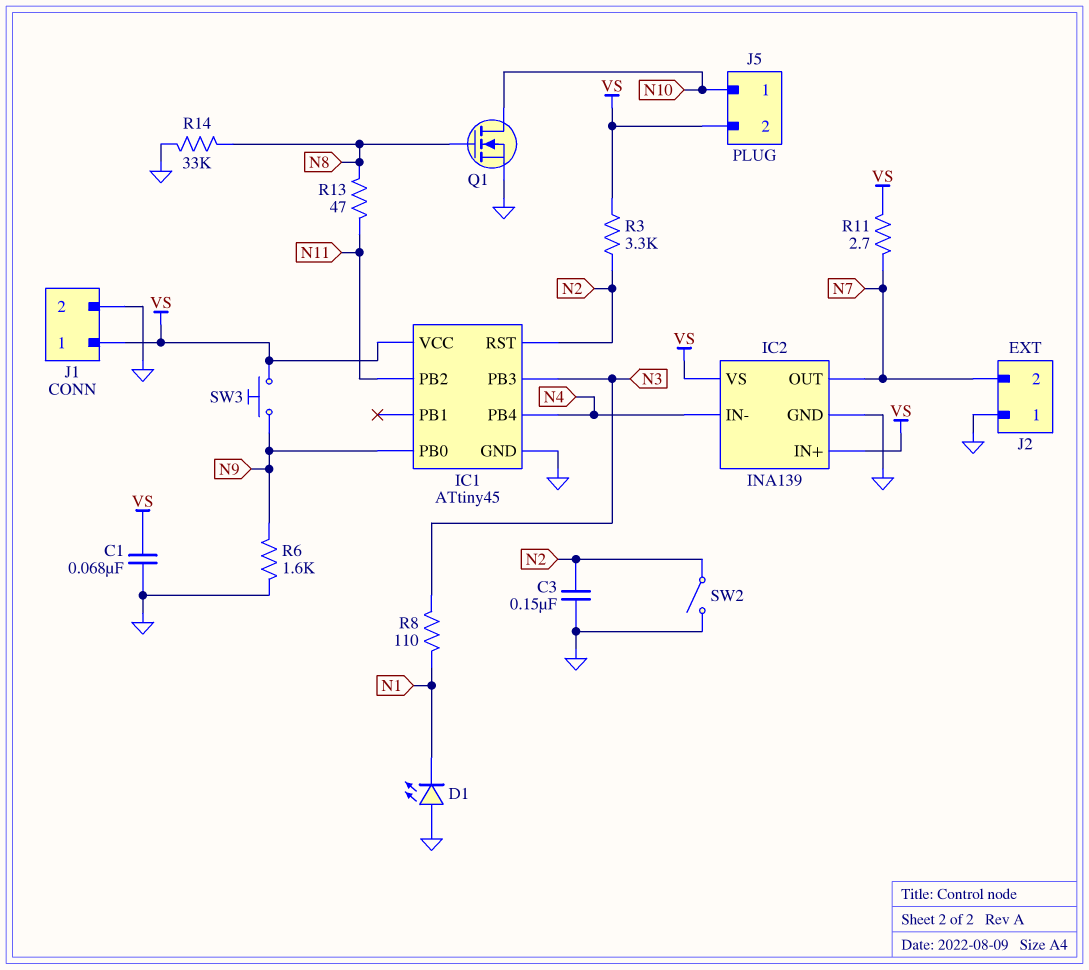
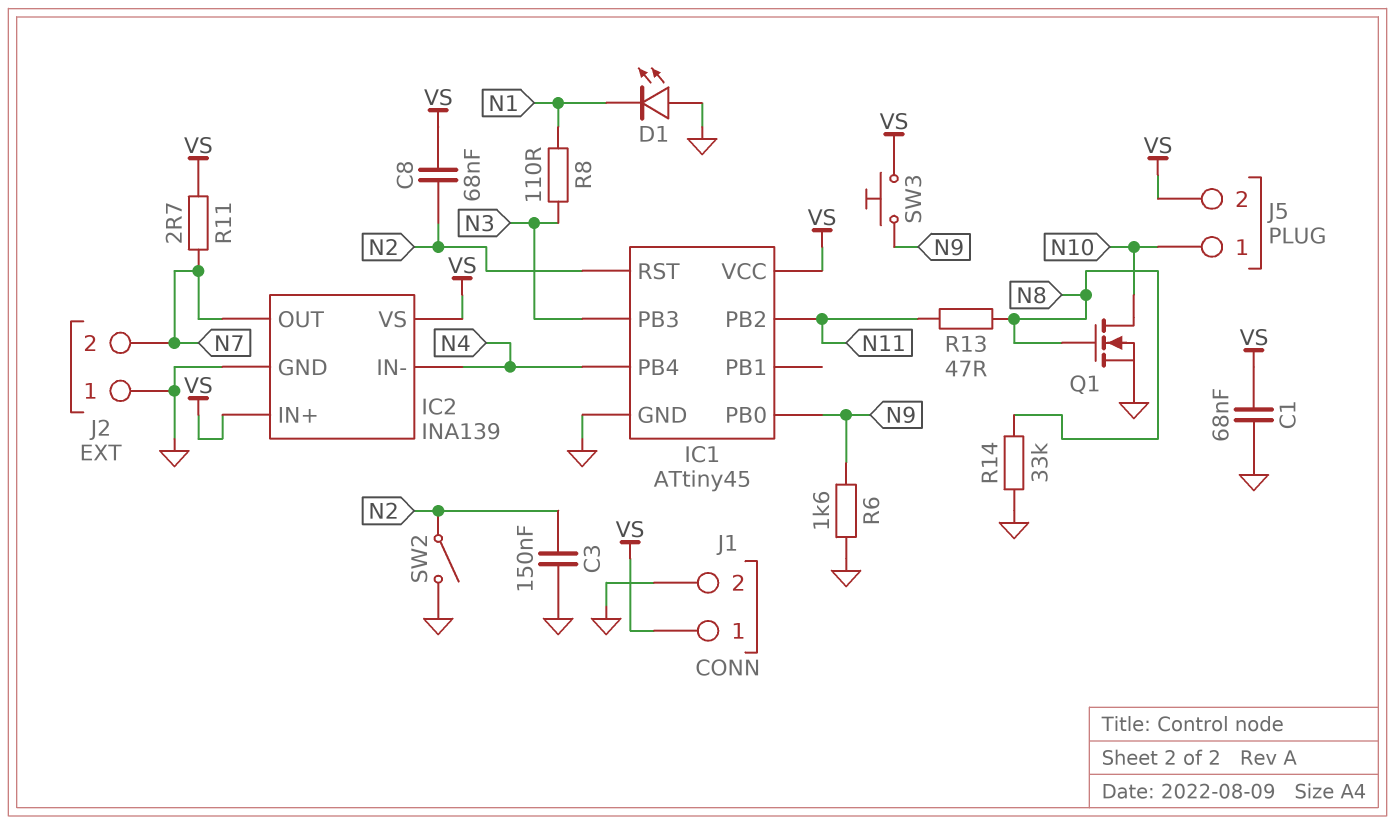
C8: none -> 68nF (N2, VS)
R3: 3.3k (N2, VS) -> none

